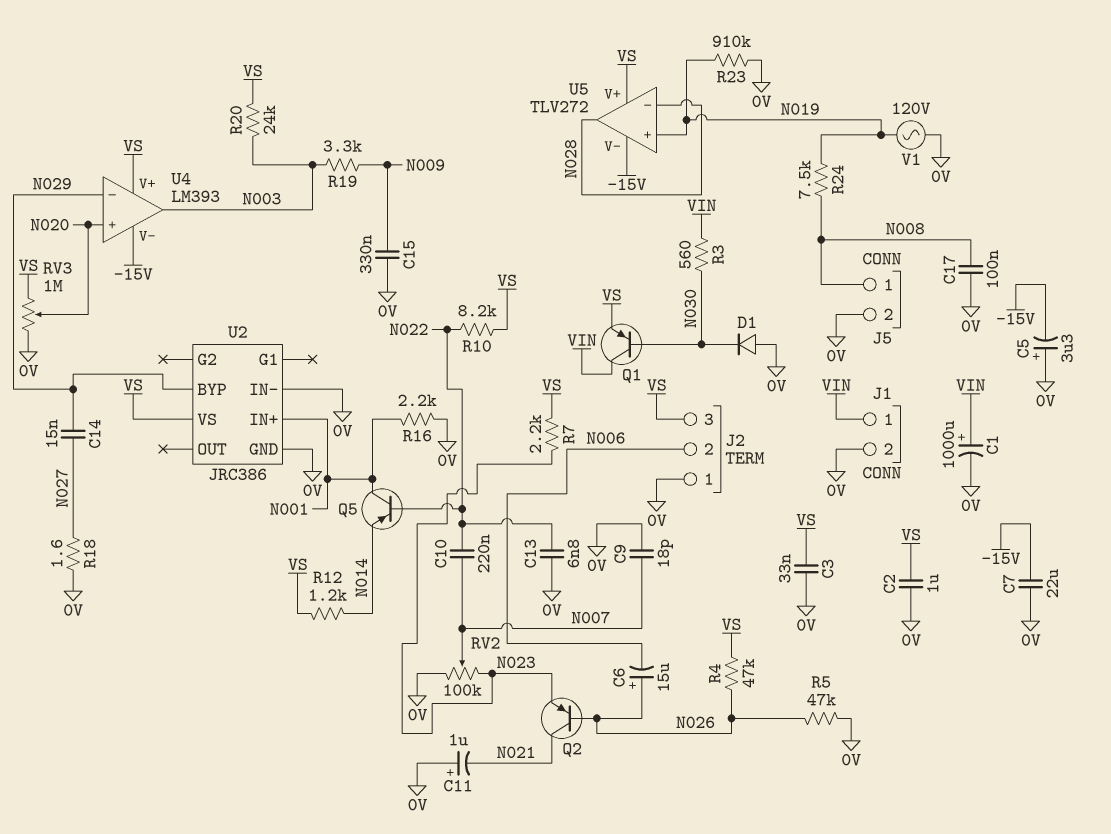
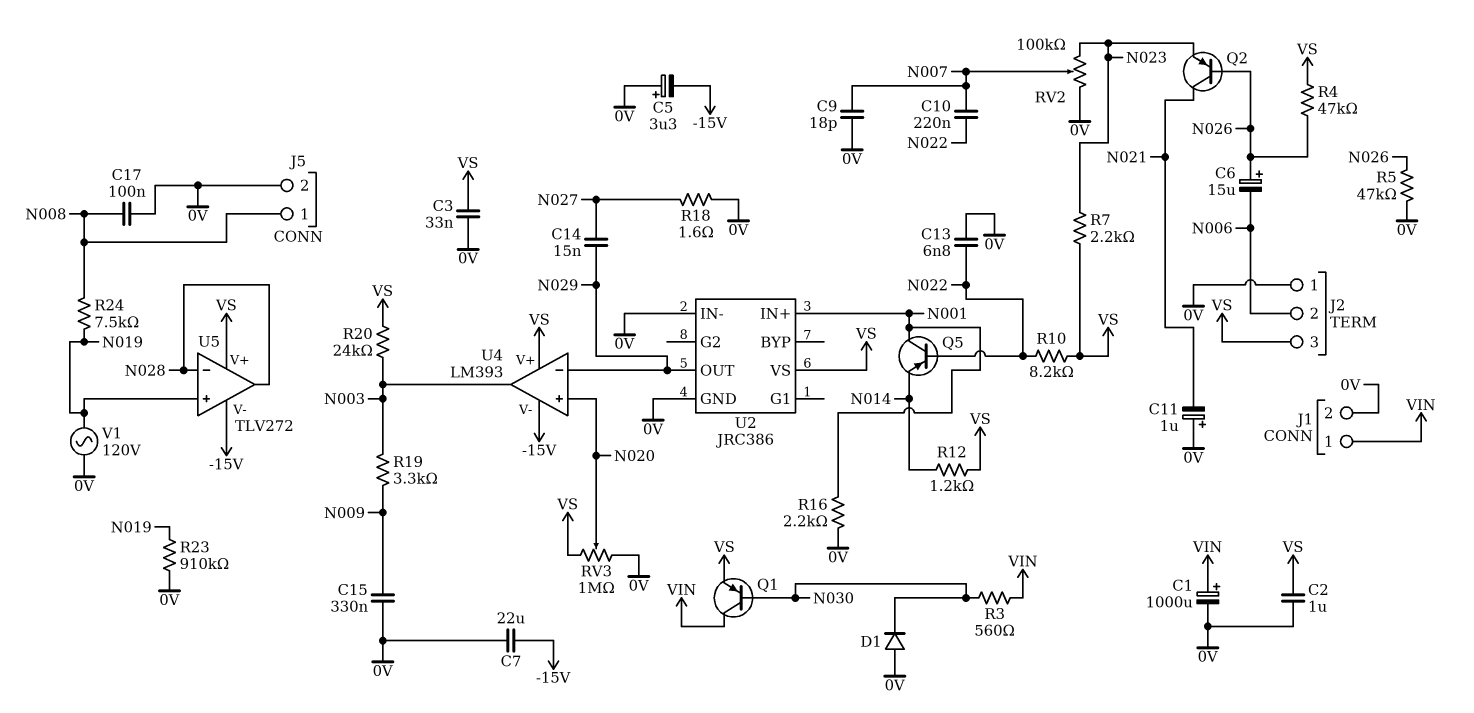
U2 pin BYP: N029 -> none
U2 pin OUT: none -> N029

